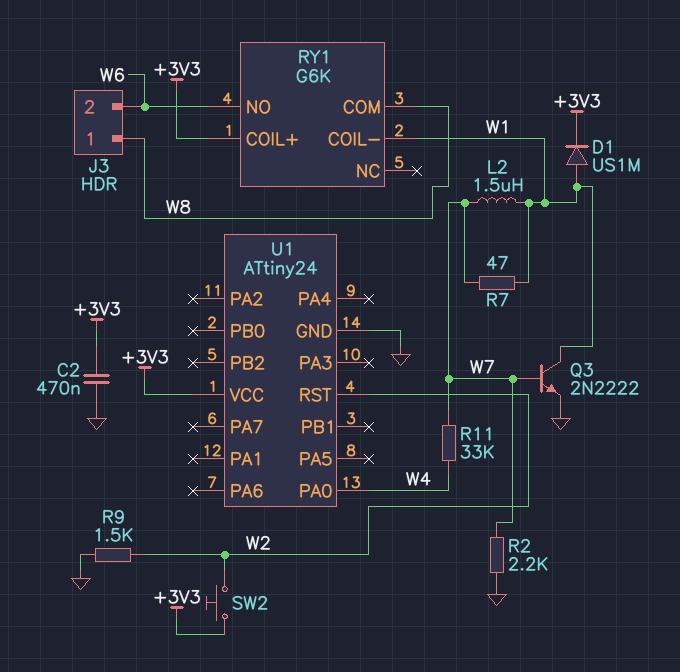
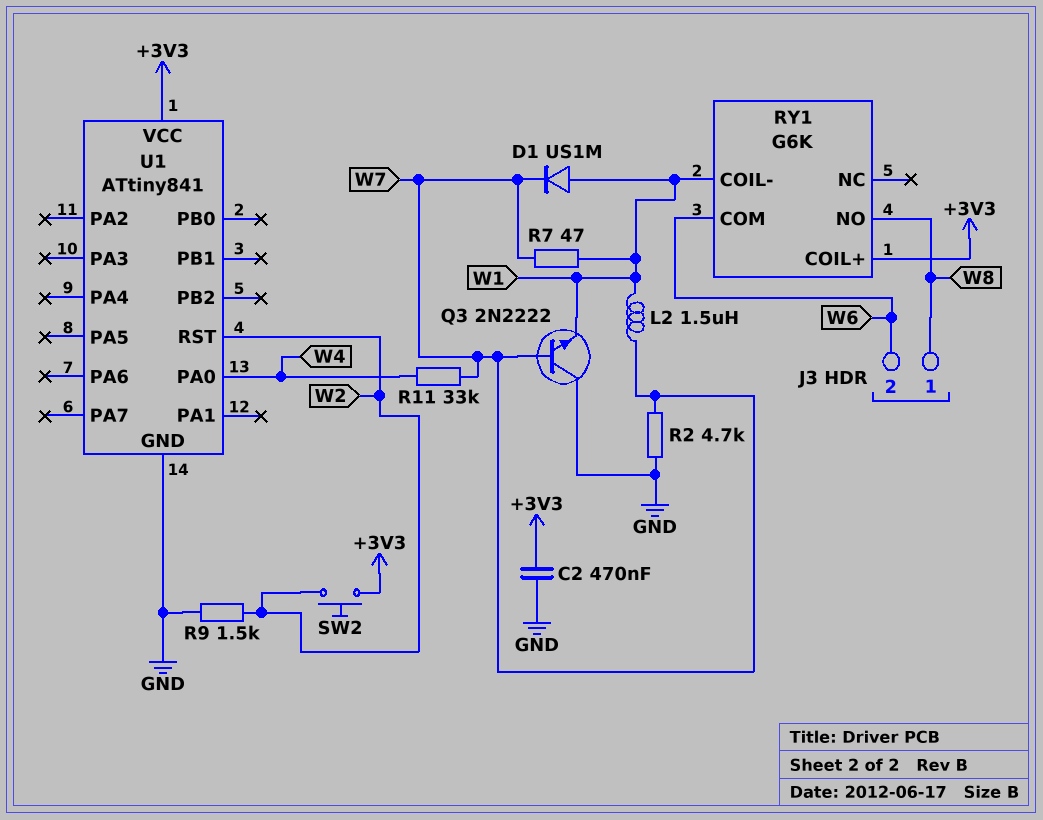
D1: diode US1M (A W1, K +3V3) -> diode US1M (A W1, K W7)
Q3: NPN 2N2222 (B W7, C W1, E GND) -> NPN 2N2222 (B W7, C GND, E W1)
R2: 2.2k (GND, W7) -> 4.7k (GND, W7)
RY1 pin COM: W8 -> W6
RY1 pin NO: W6 -> W8
U1: ATtiny24 -> ATtiny841

